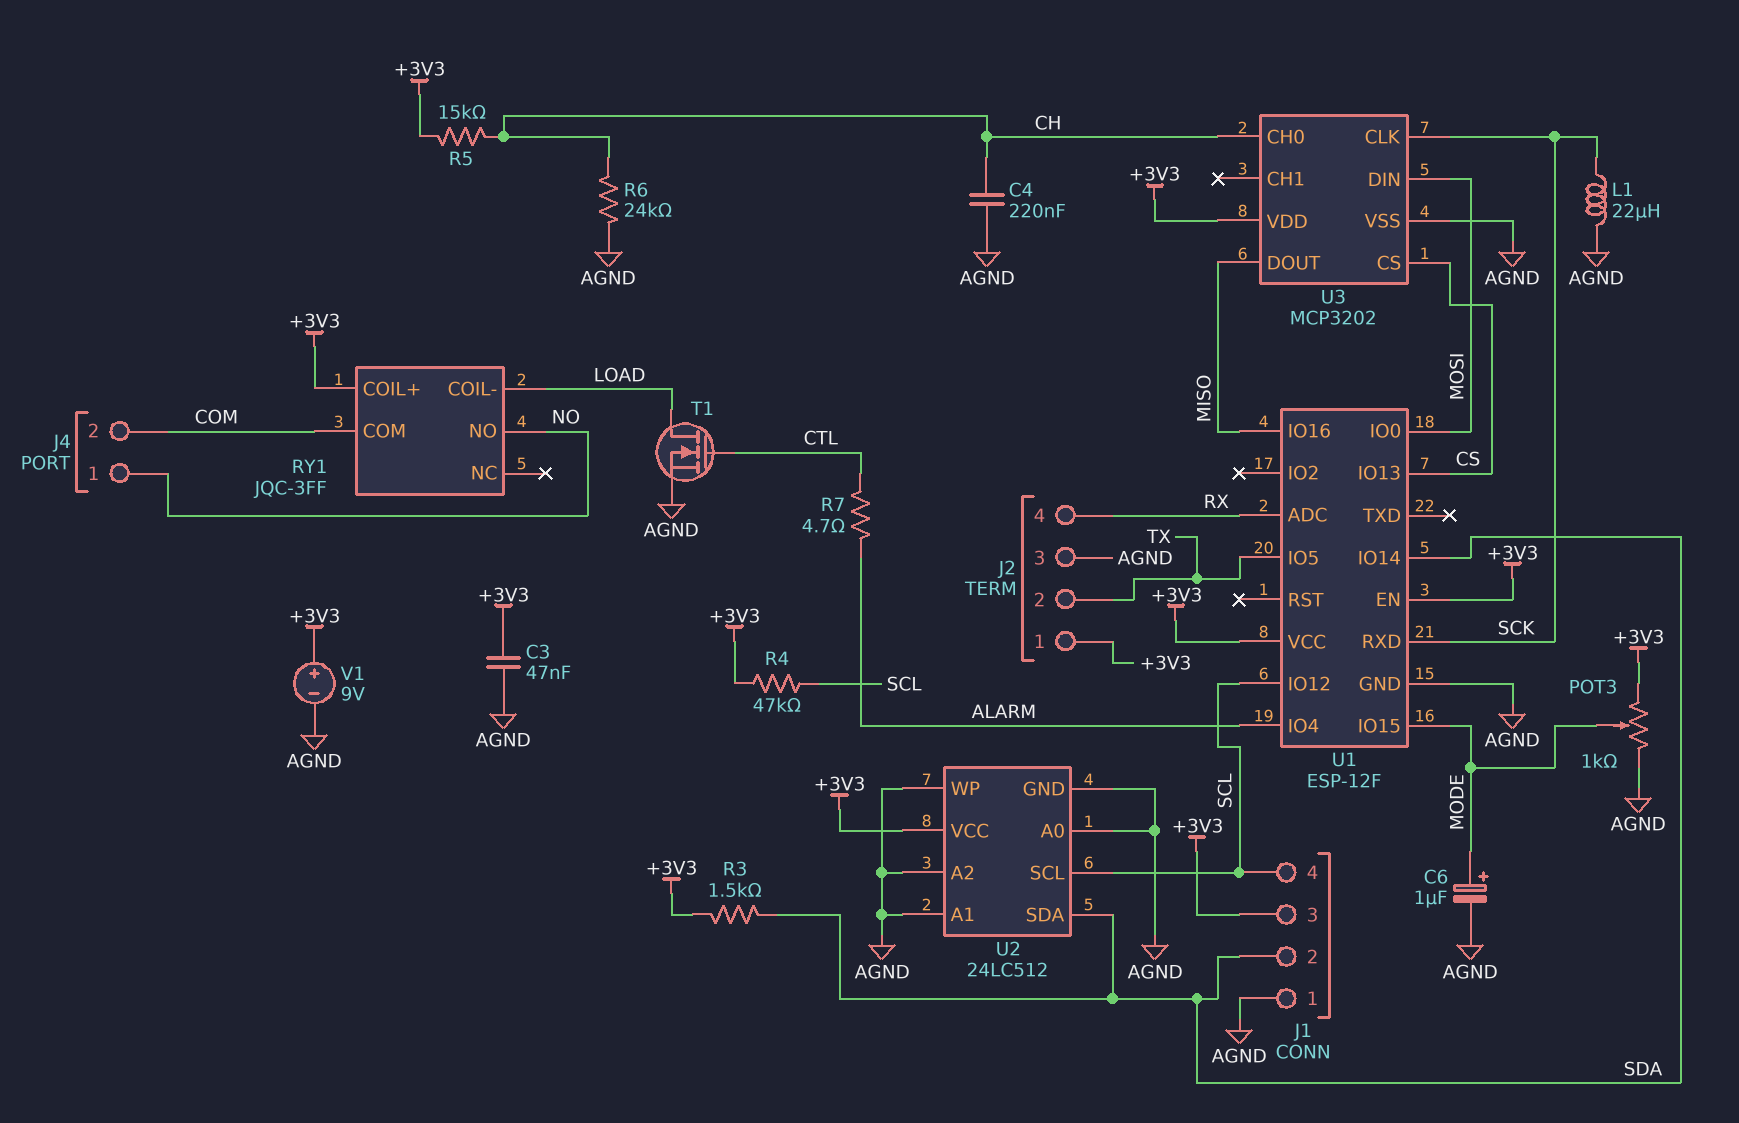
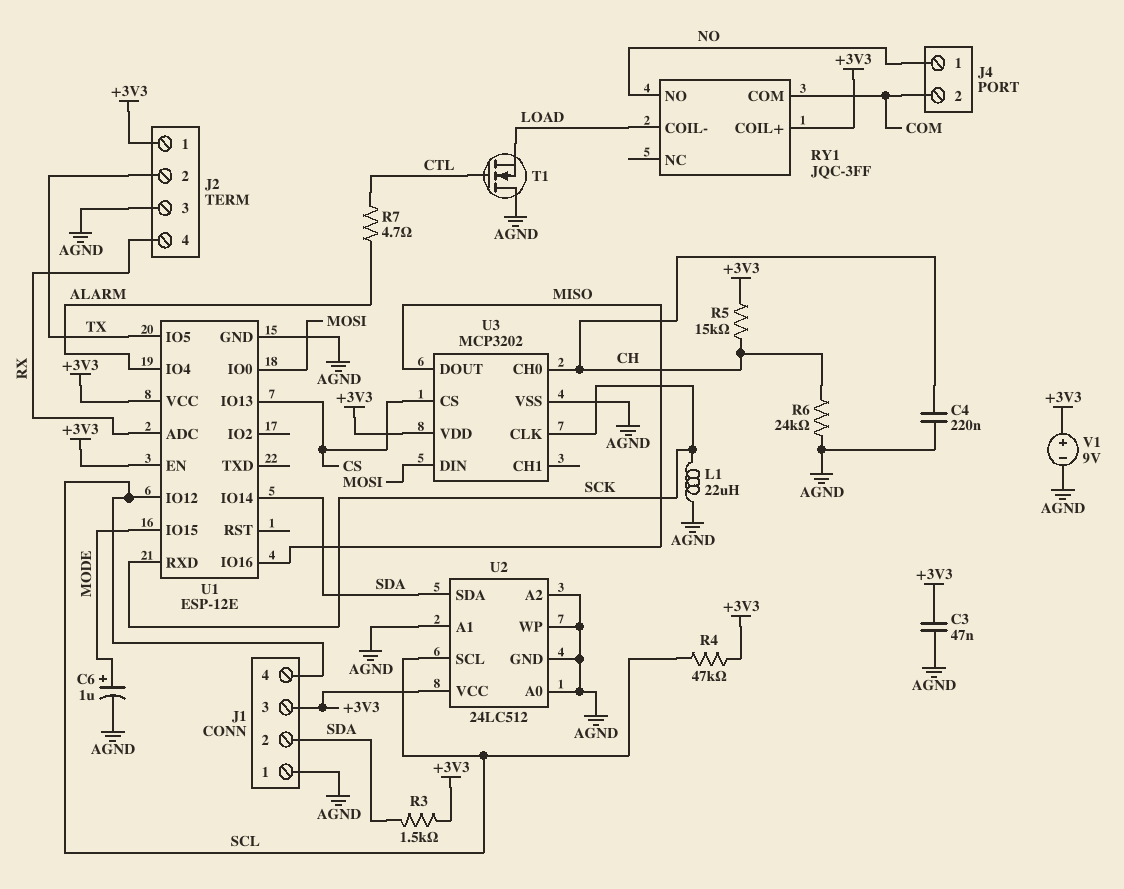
POT3: 1k (+3V3, AGND, wiper MODE) -> none
T1: NMOS (G CTL, D LOAD, S AGND) -> NMOS (G CTL, D AGND, S LOAD)
U1: ESP-12F -> ESP-12E

